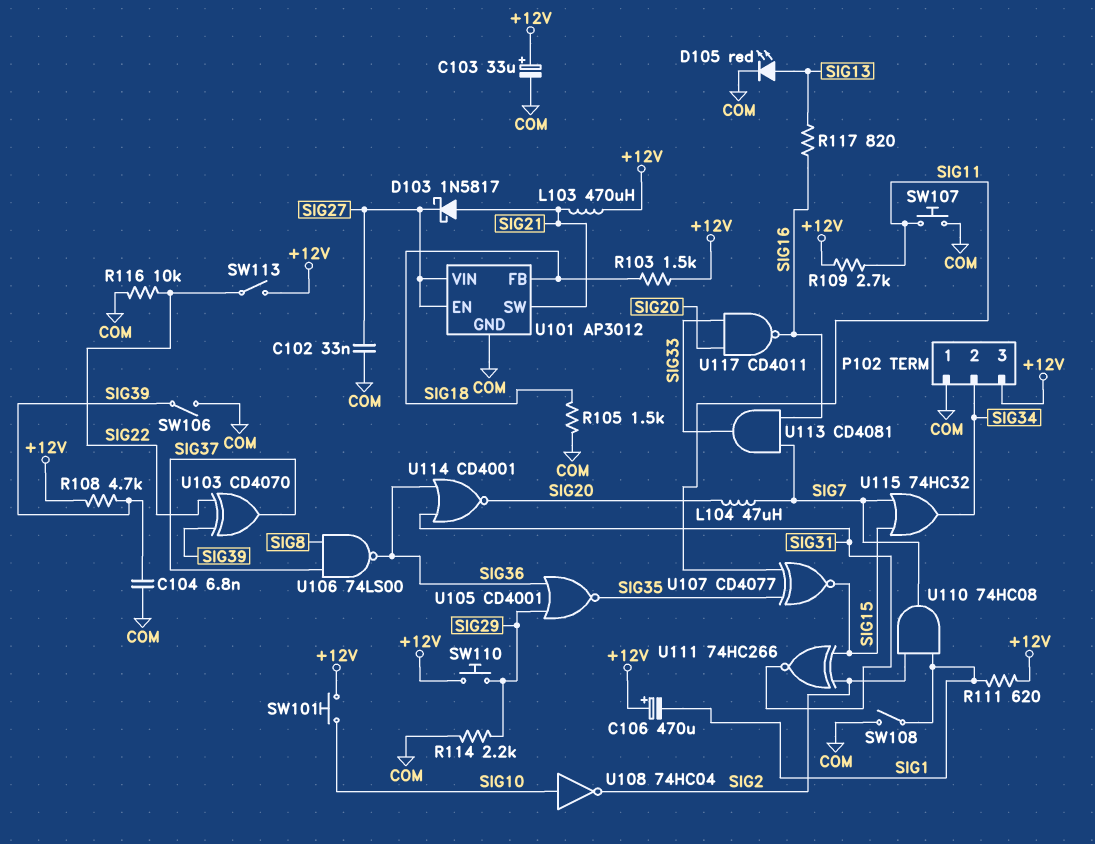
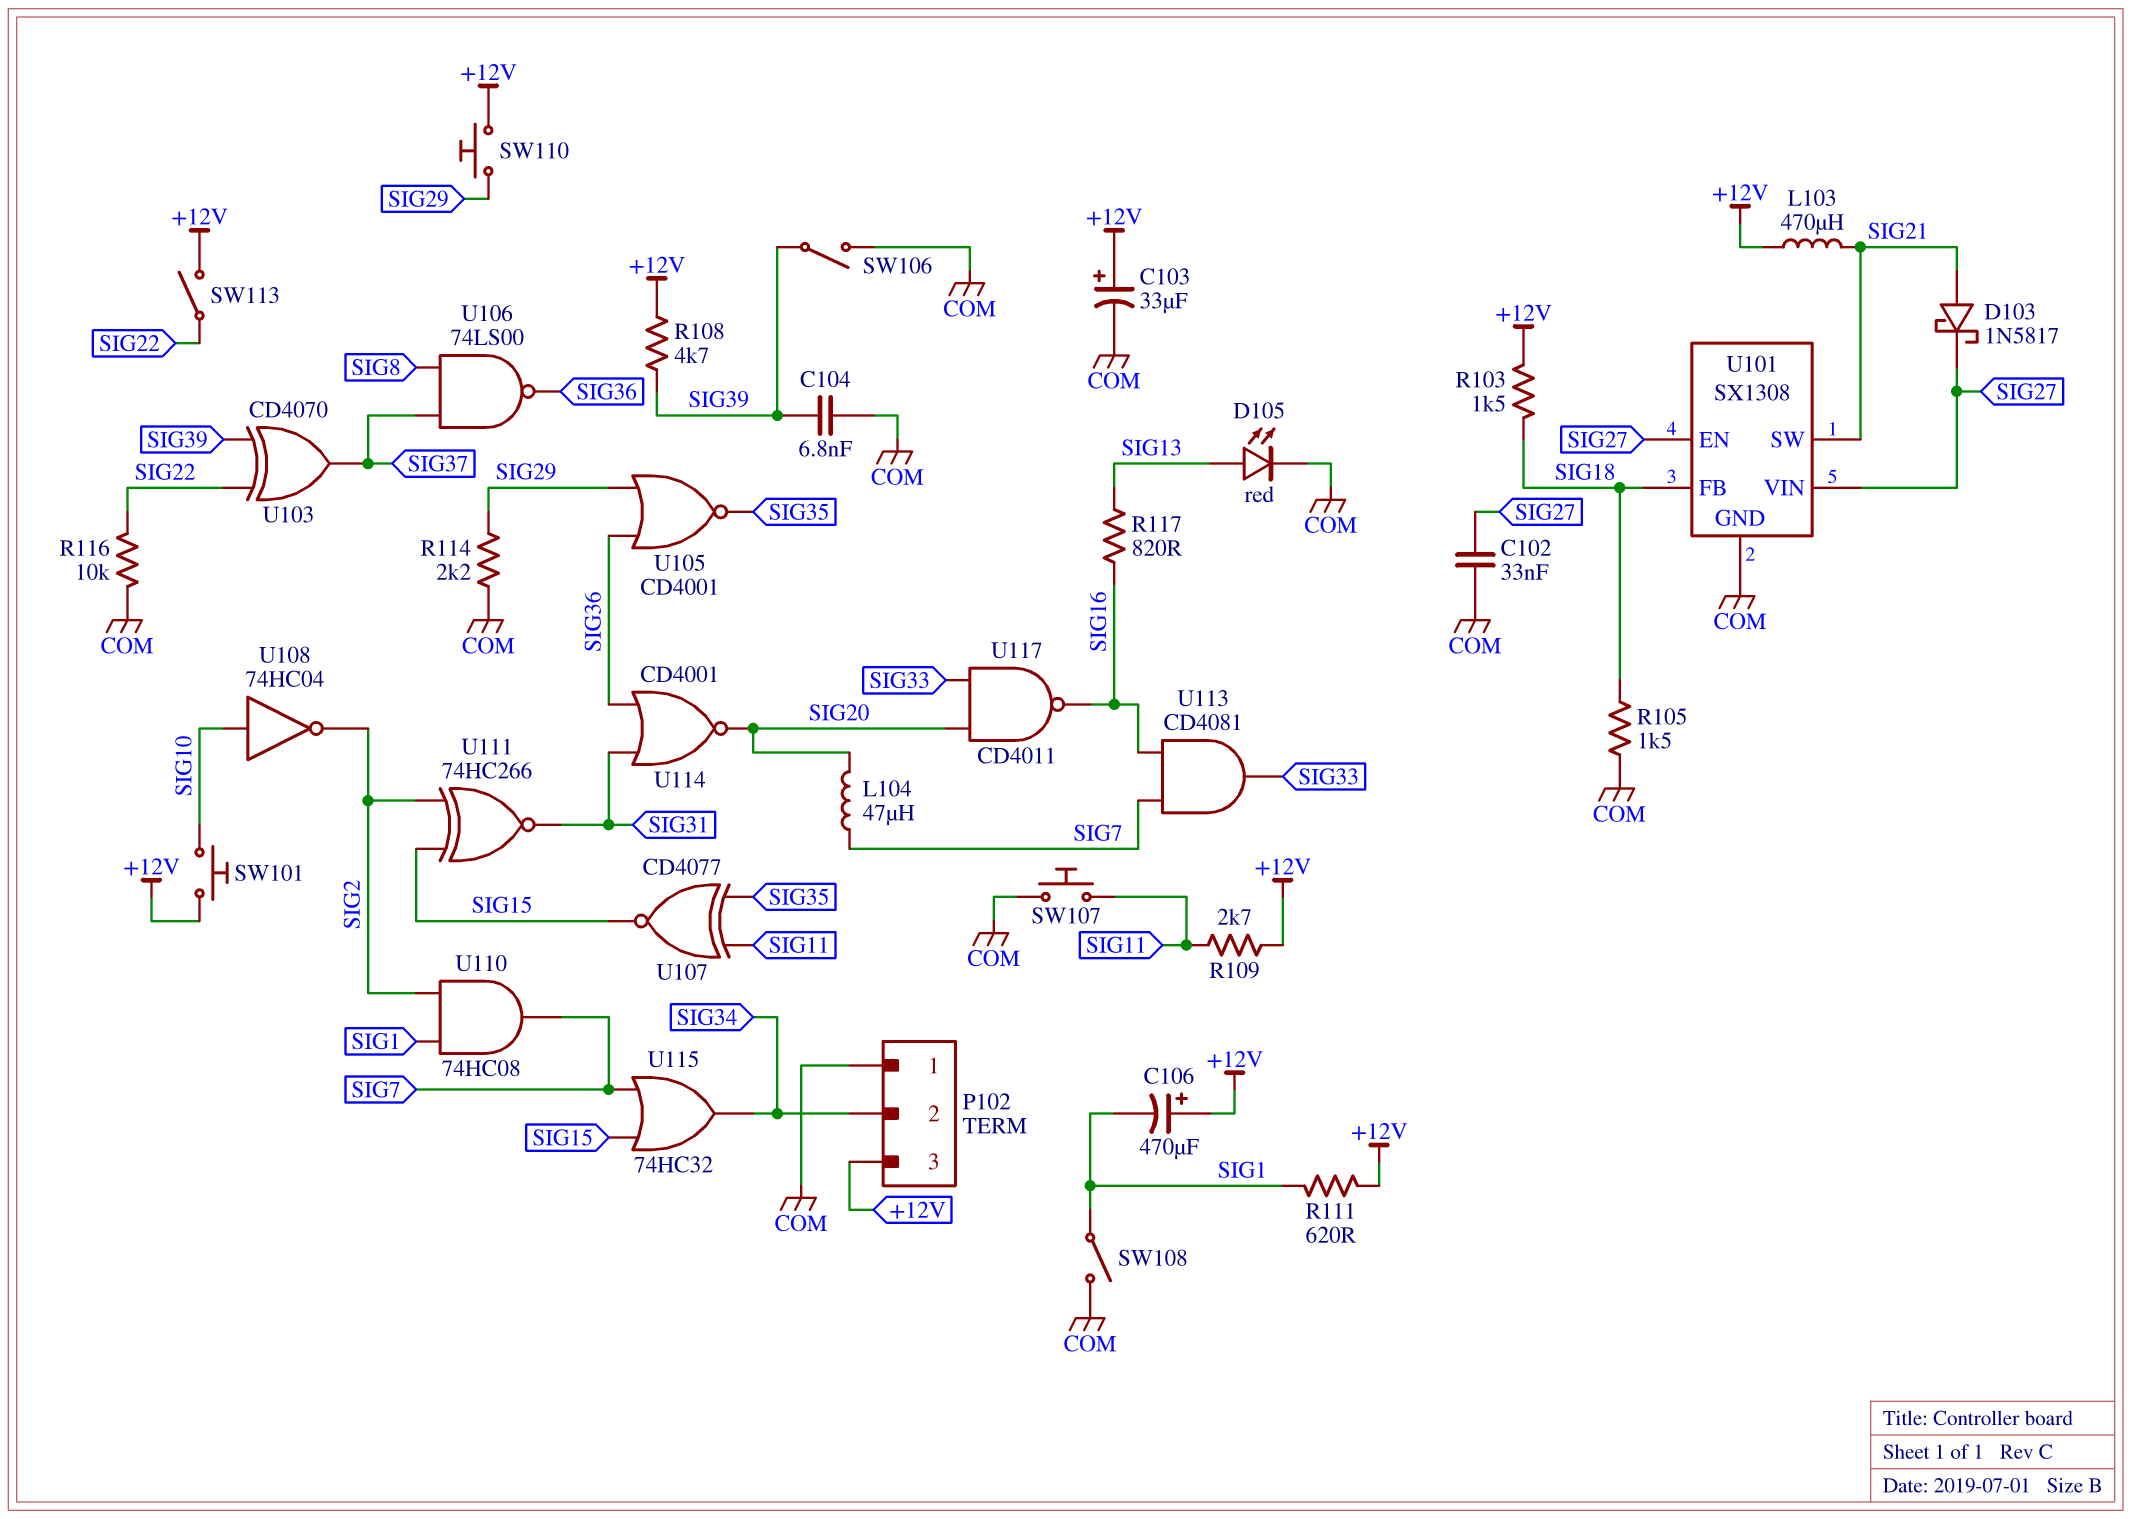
U101: AP3012 -> SX1308

